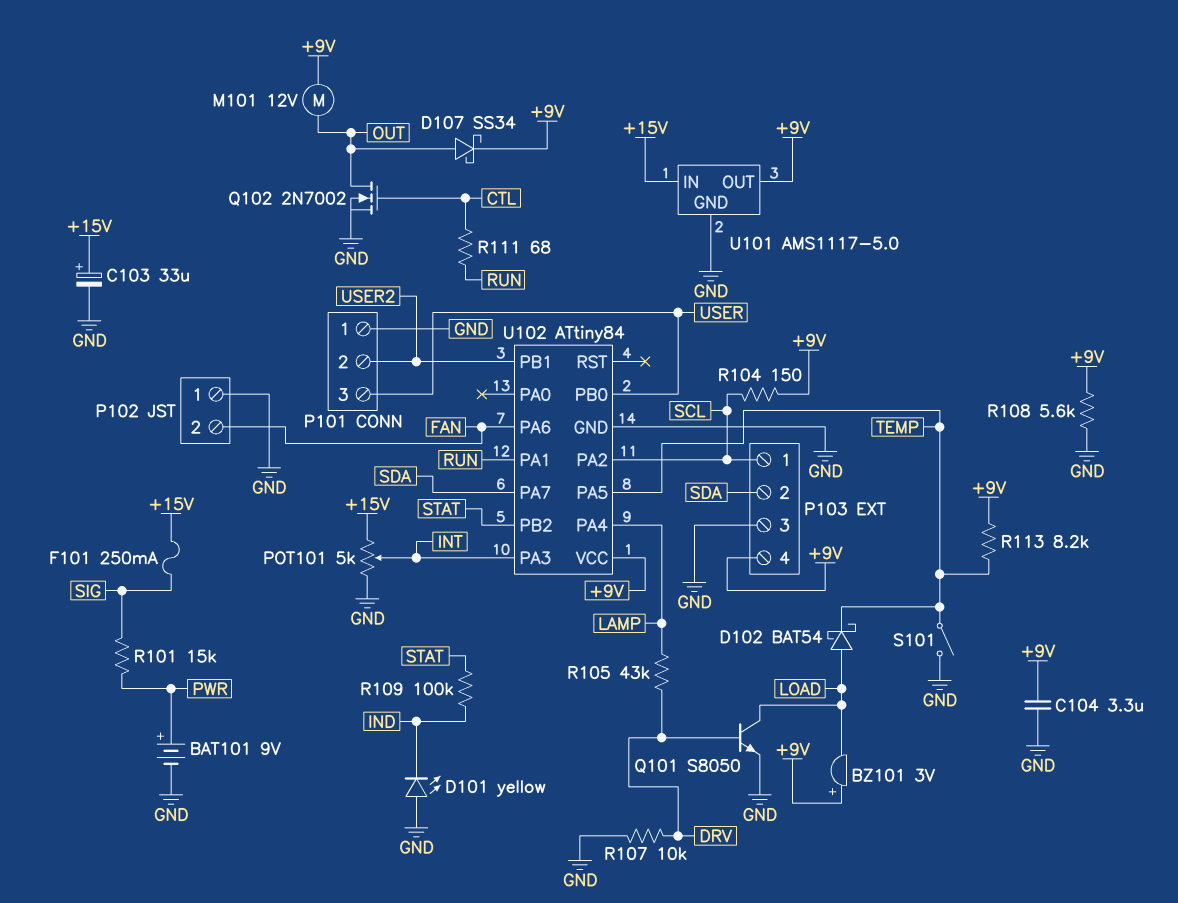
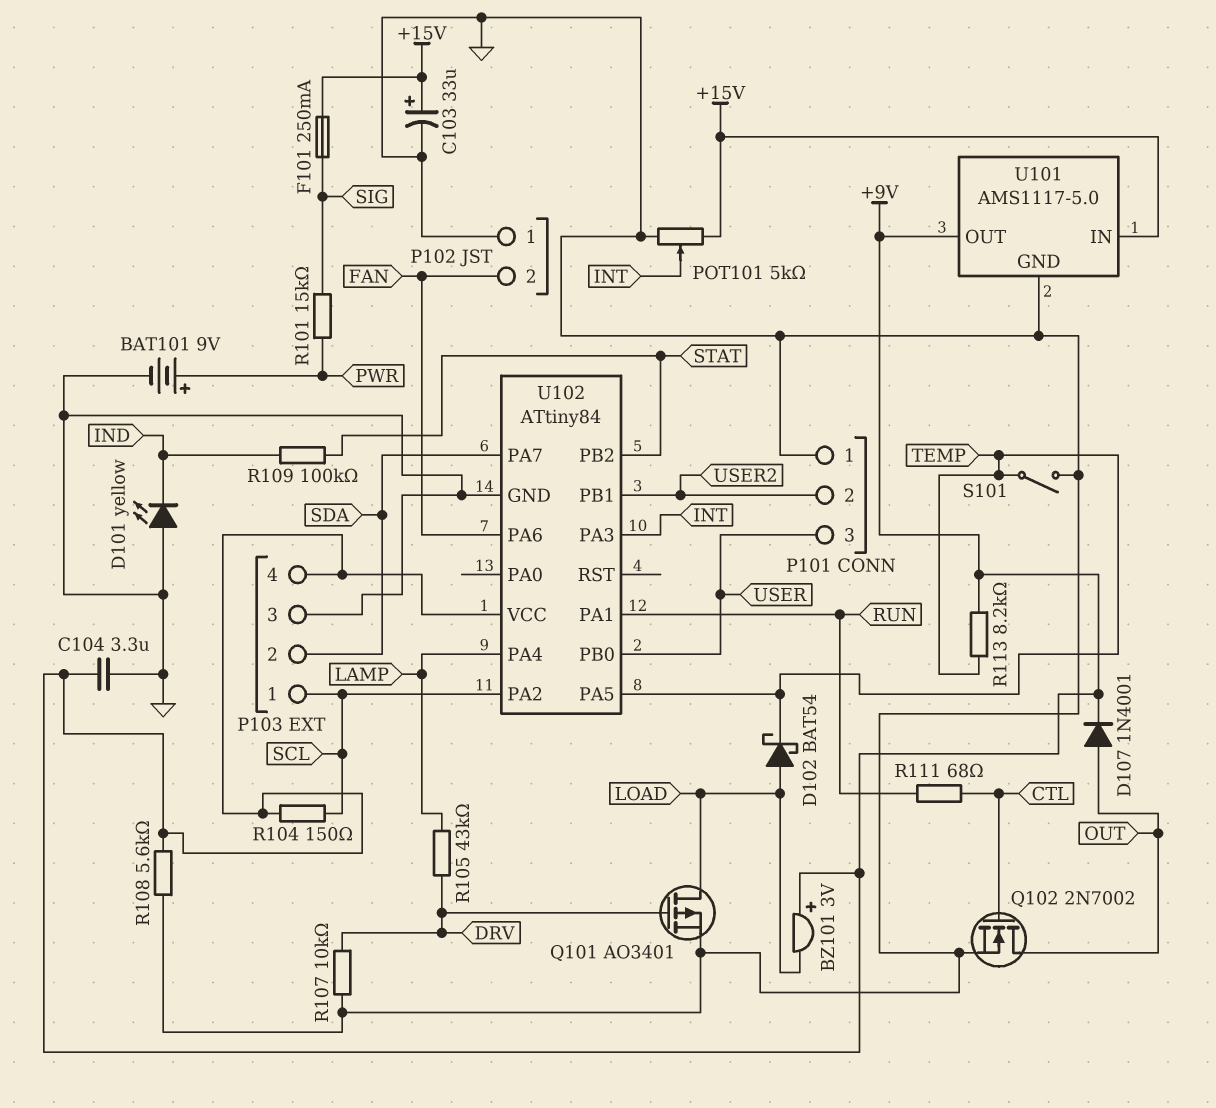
D107: schottky SS34 (A OUT, K +9V) -> diode 1N4001 (A OUT, K +9V)
M101: motor 12V (+9V, OUT) -> none
Q101: NPN S8050 (B DRV, C LOAD, E GND) -> PMOS AO3401 (G DRV, D LOAD, S GND)

